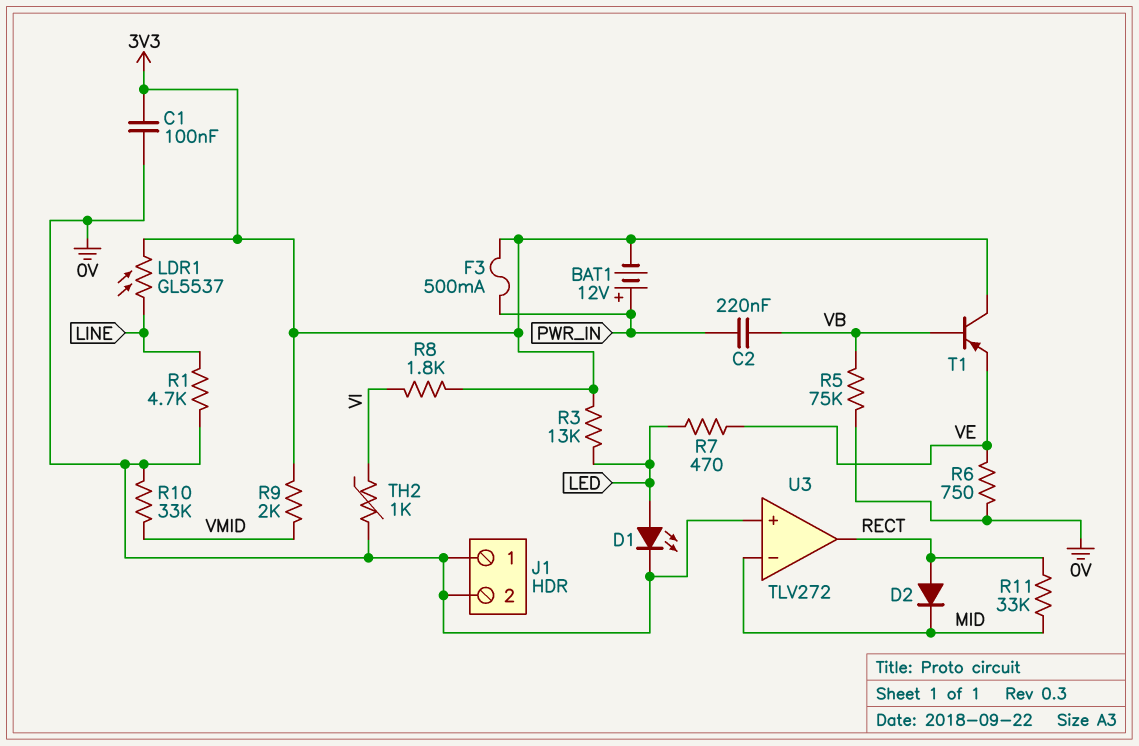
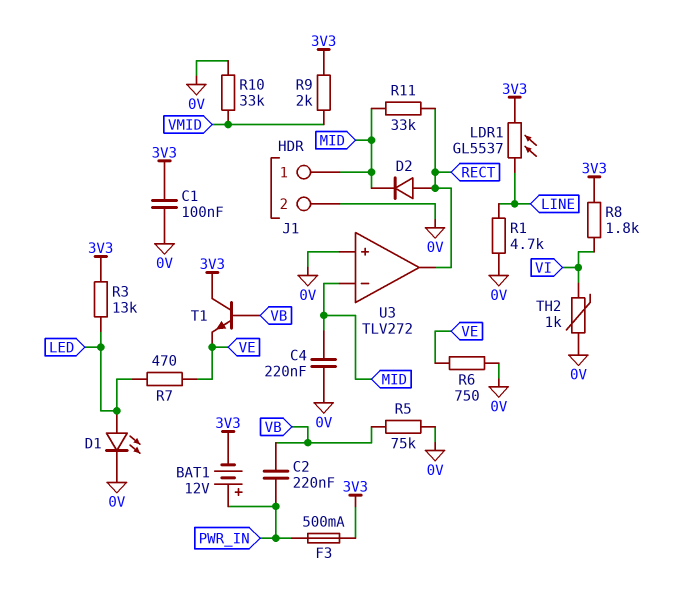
C4: none -> 220nF (0V, MID)
J1 pin 1: 0V -> MID
T1: PNP (B VB, C 3V3, E VE) -> NPN (B VB, C 3V3, E VE)

